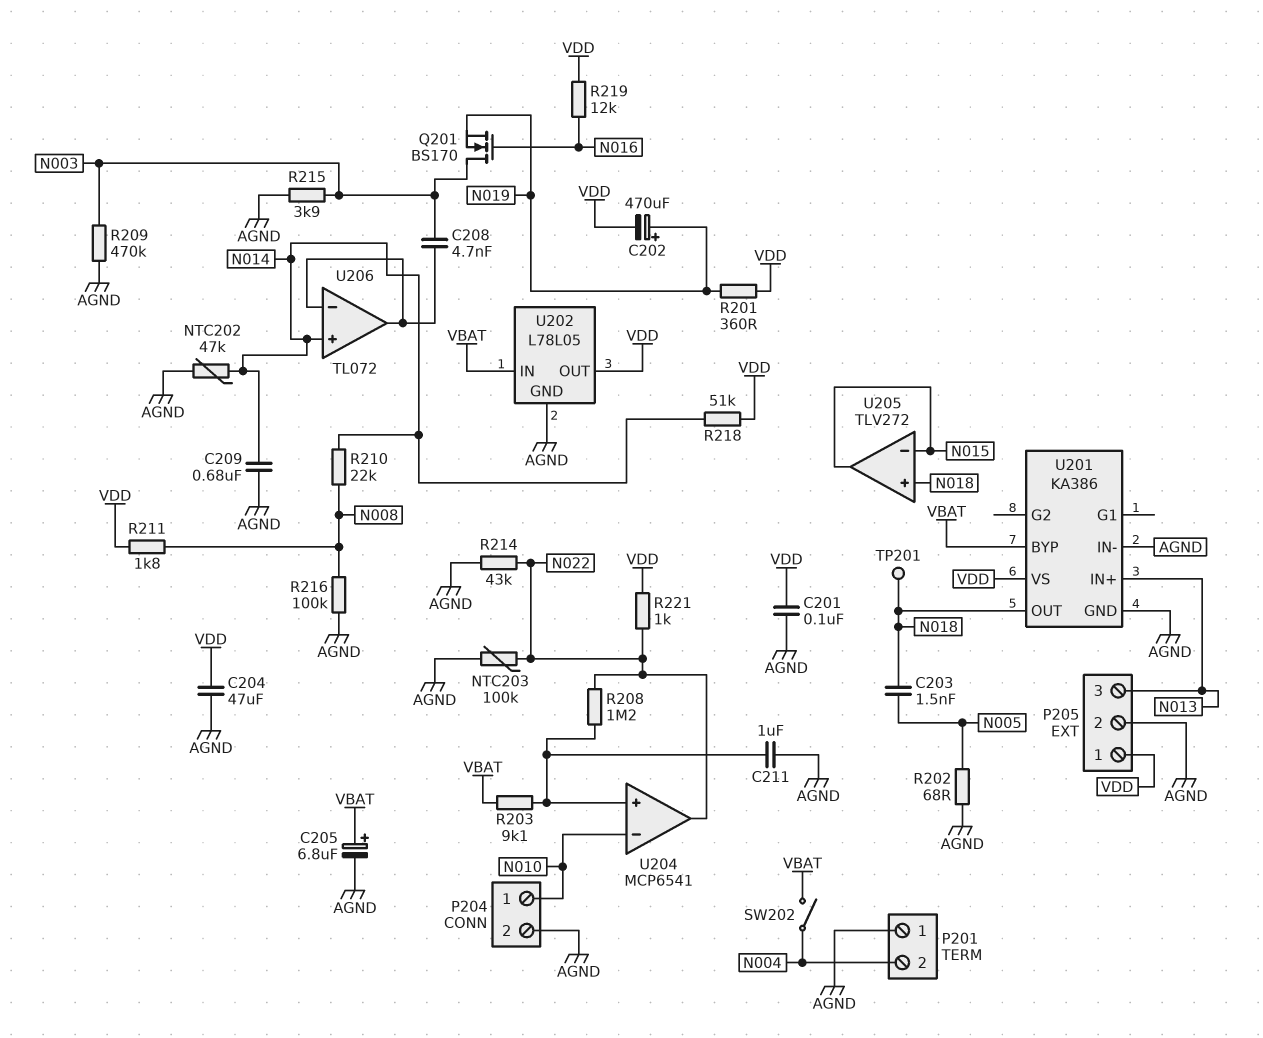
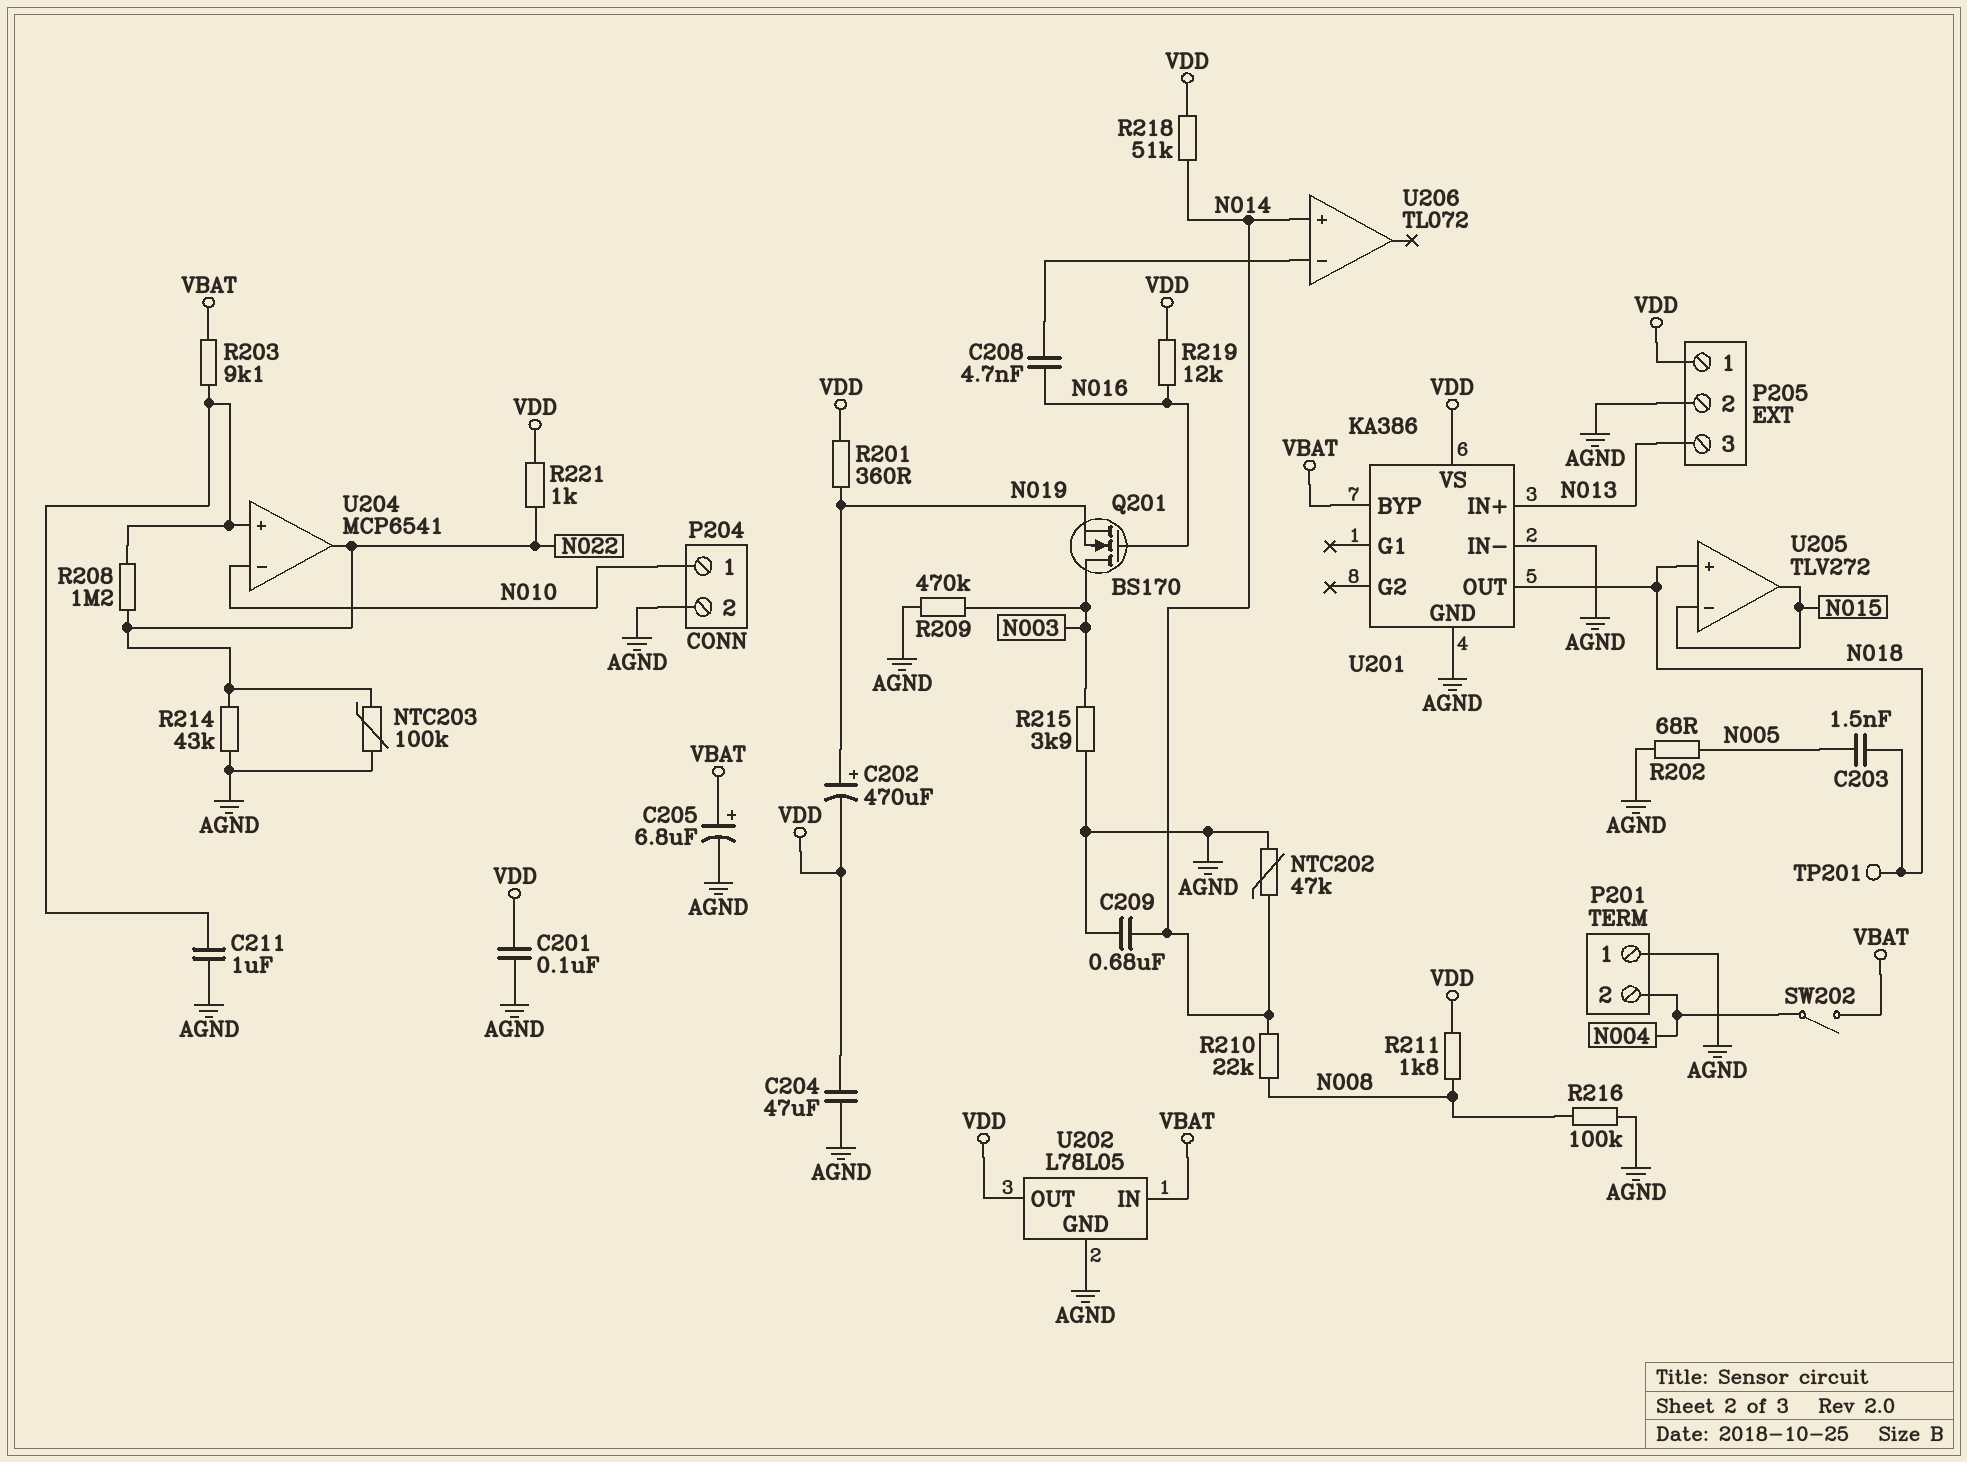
C208: 4.7nF (N003, U206/in-) -> 4.7nF (N016, U206/in-)
U206 pin out: U206/in- -> none

